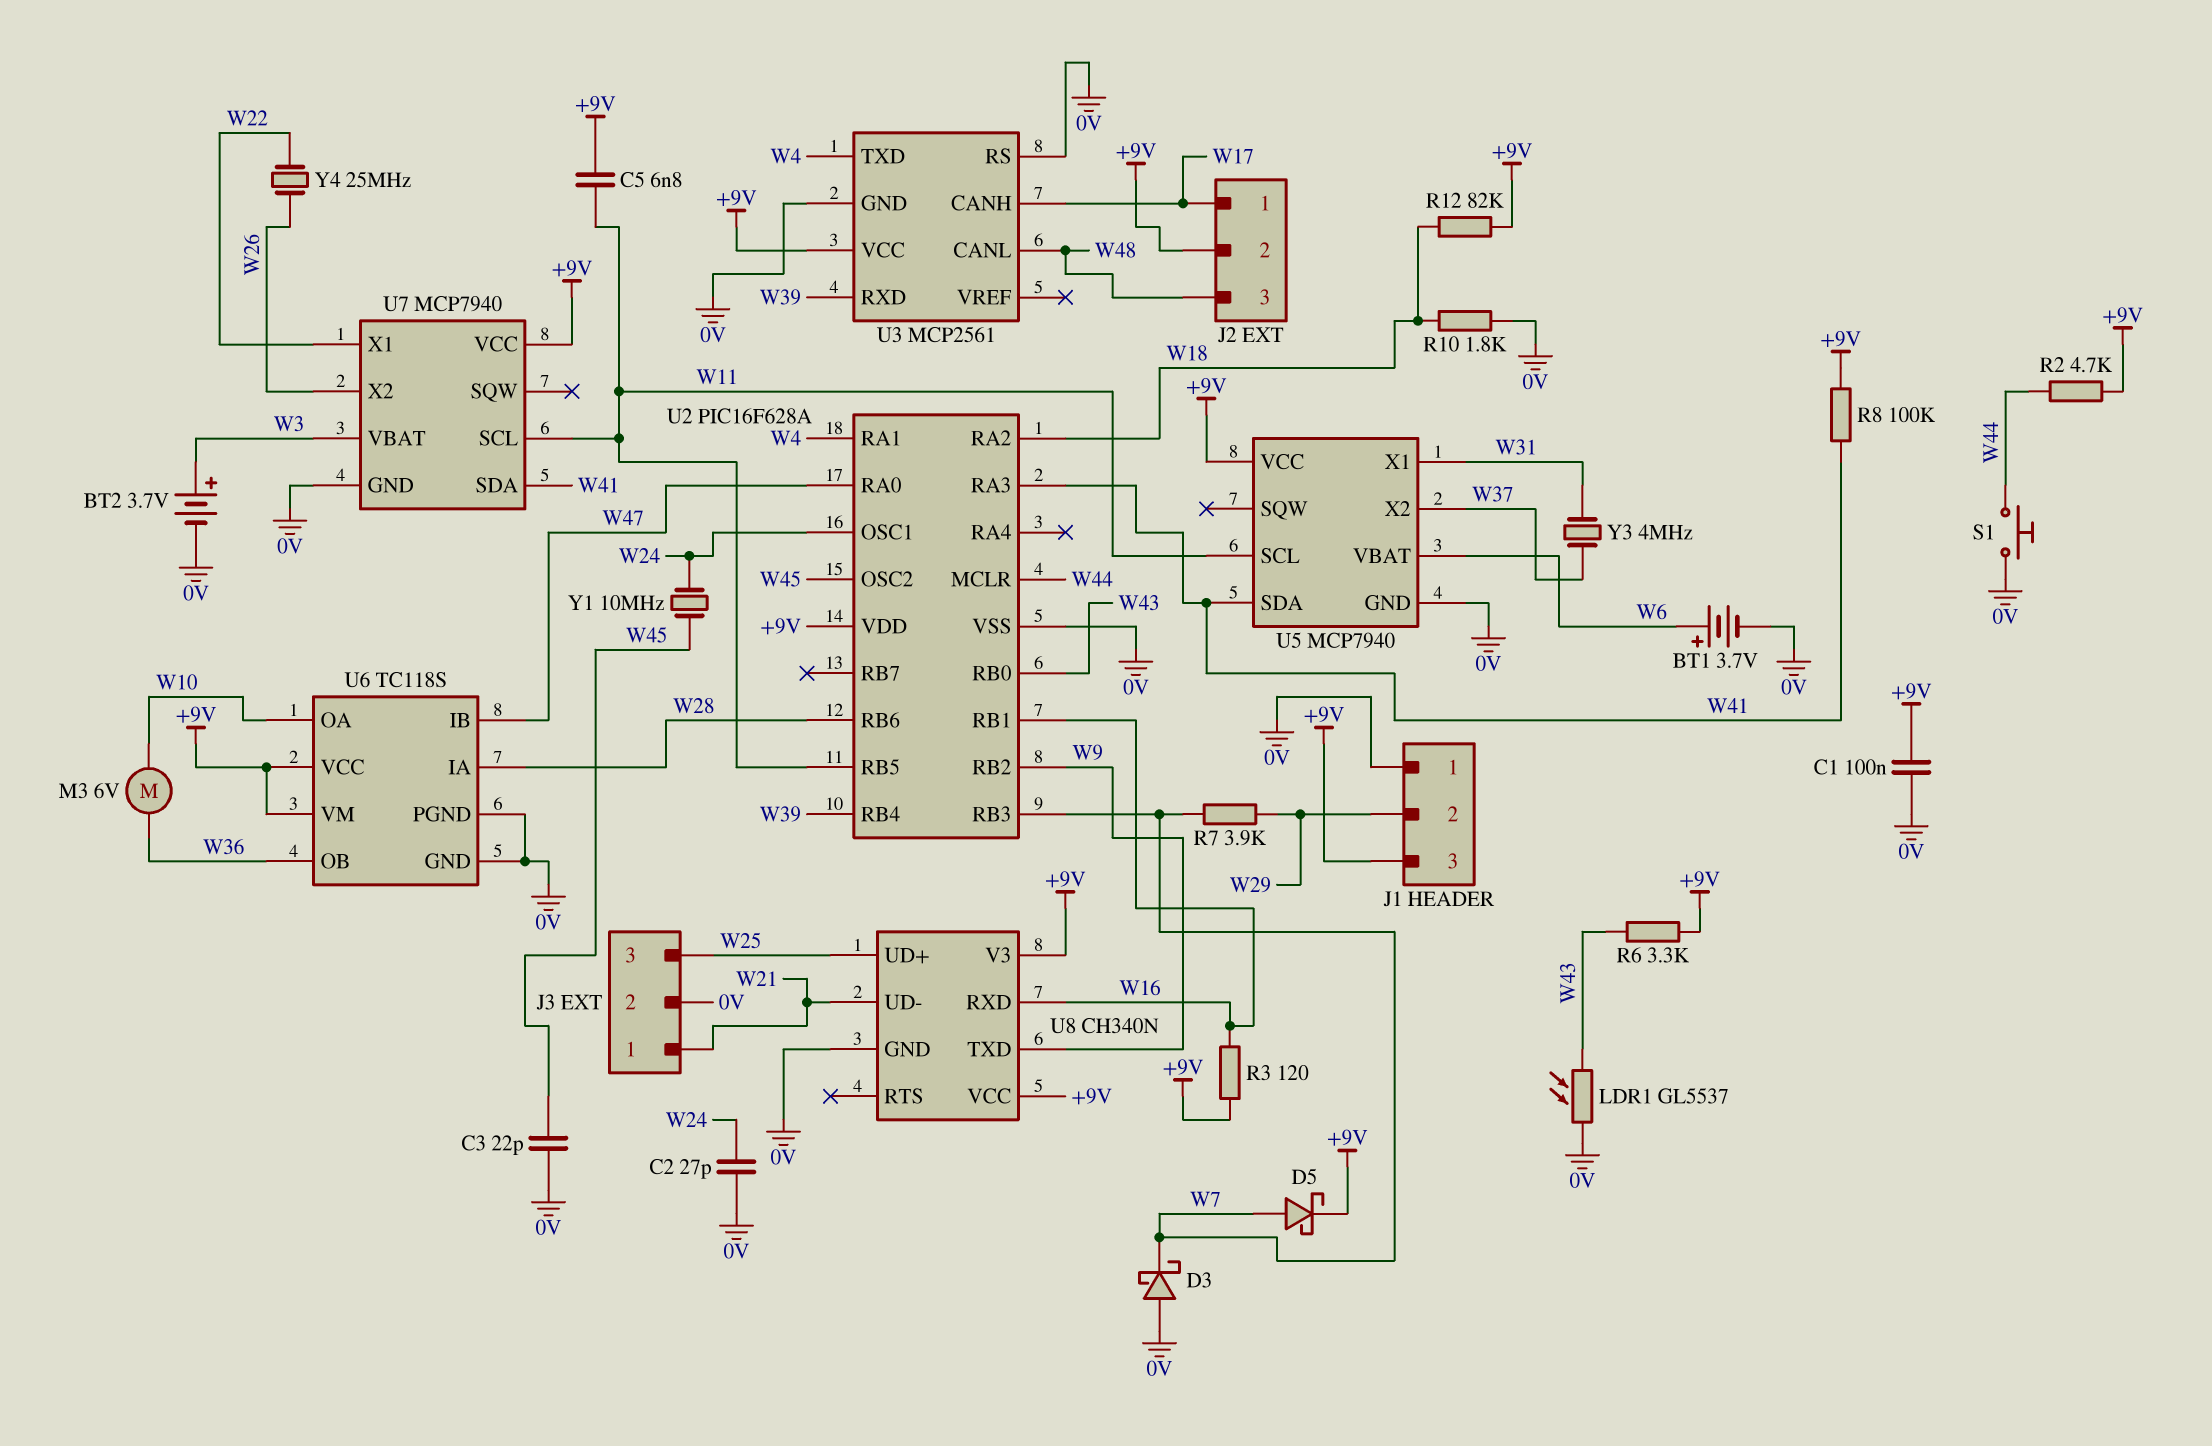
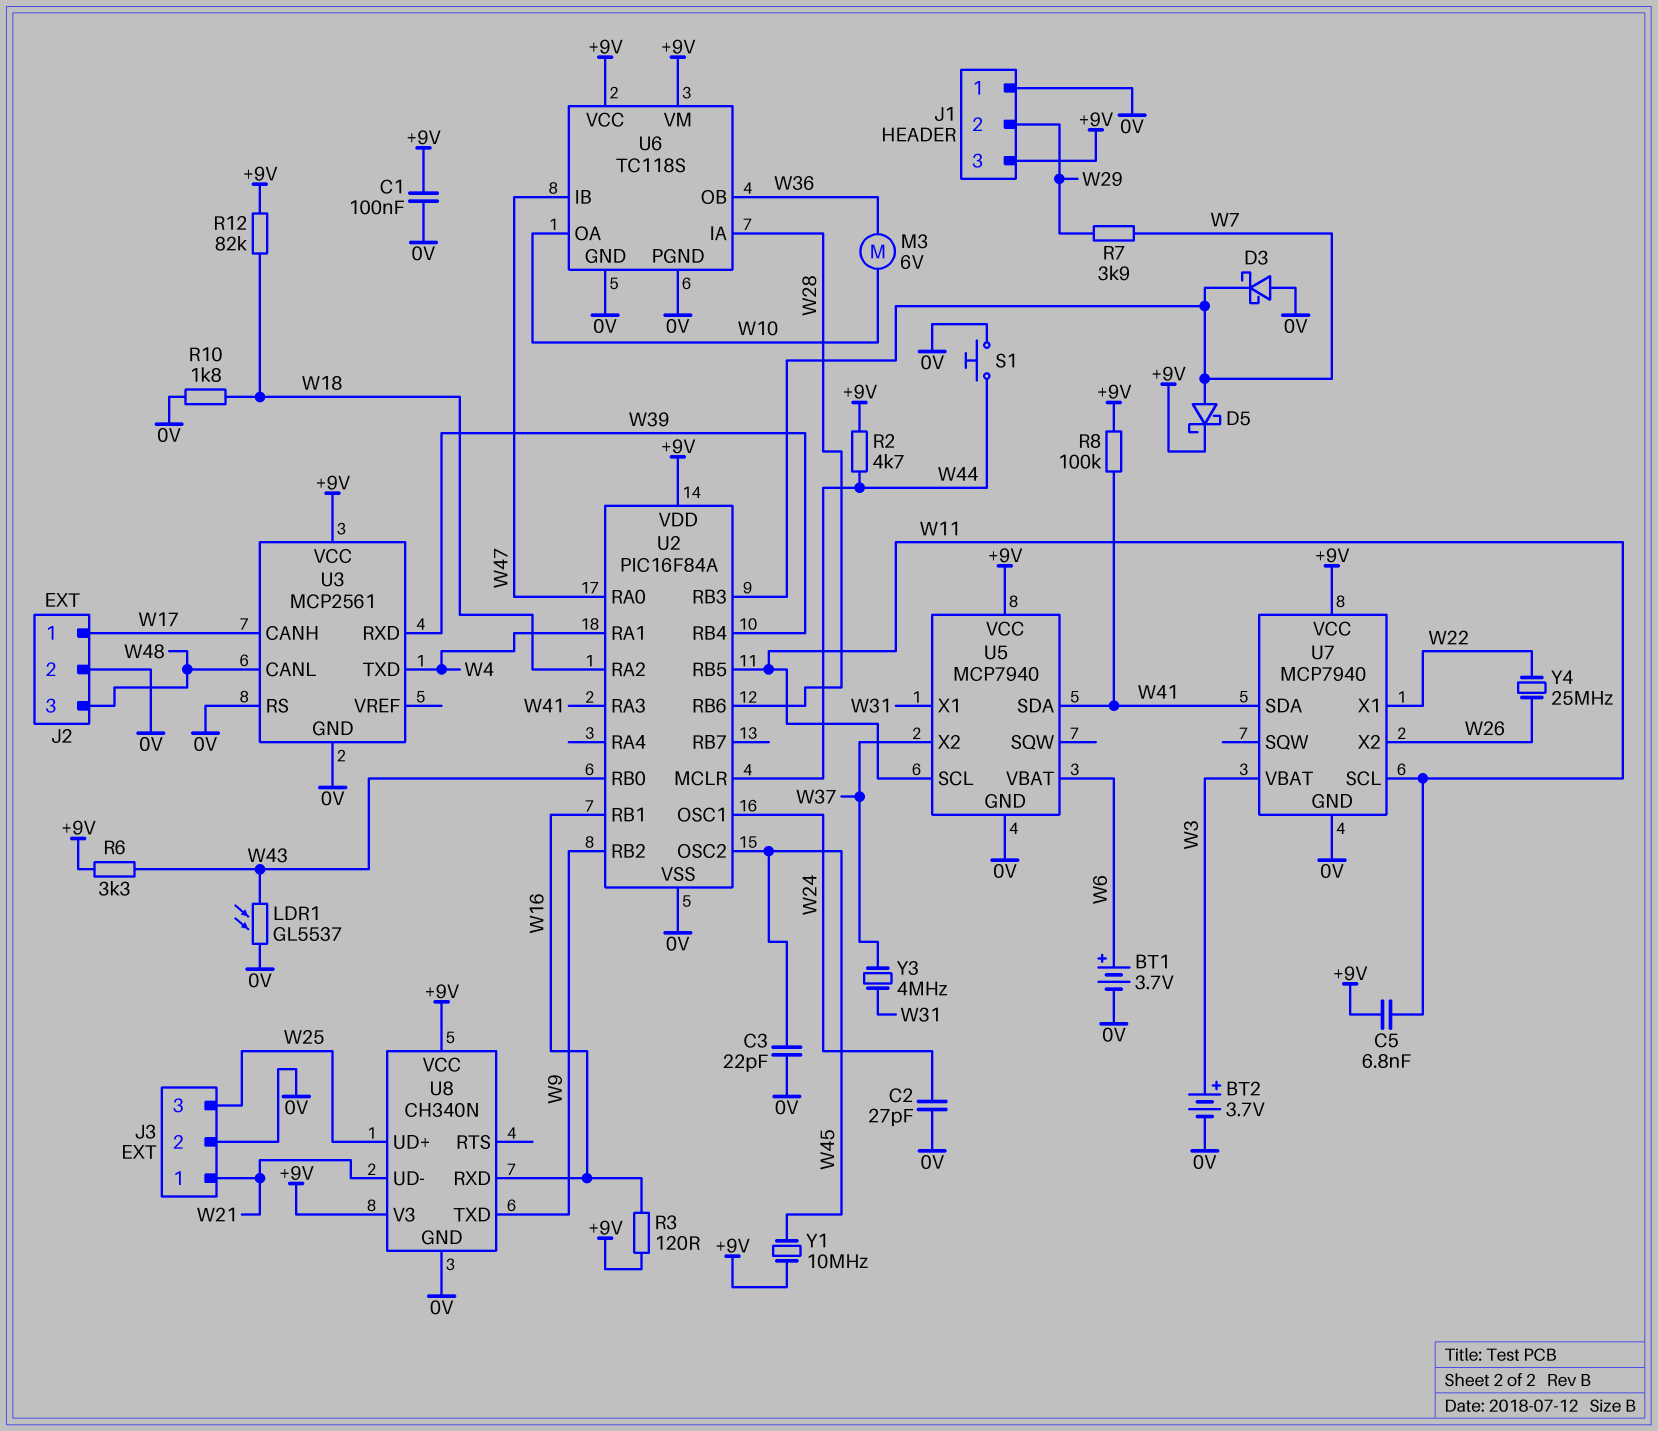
J2 pin 2: +9V -> 0V
U2: PIC16F628A -> PIC16F84A
Y1: 10MHz (W24, W45) -> 10MHz (+9V, W45)

